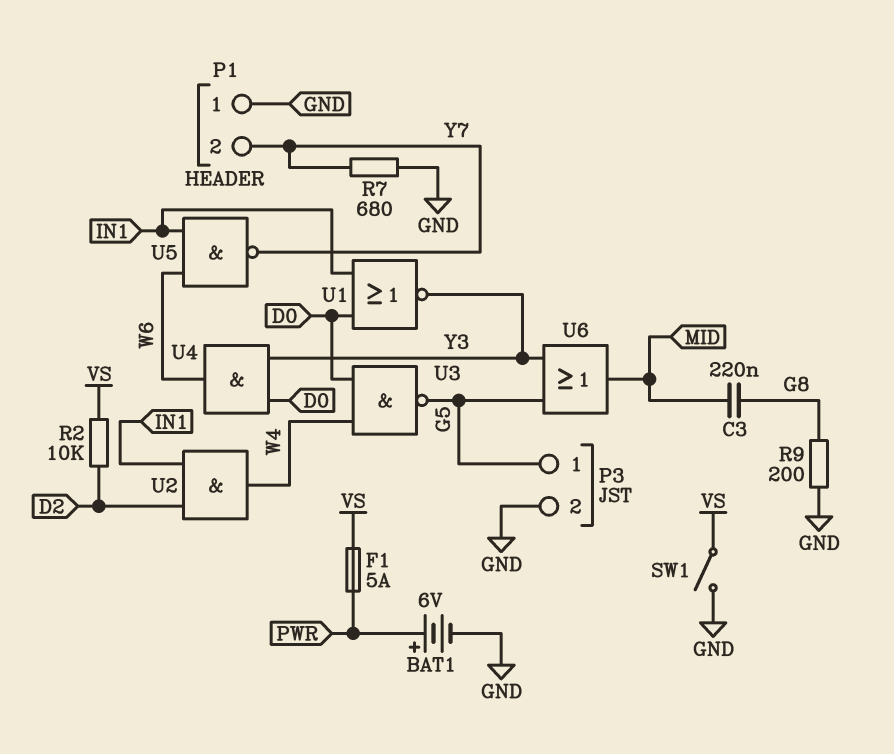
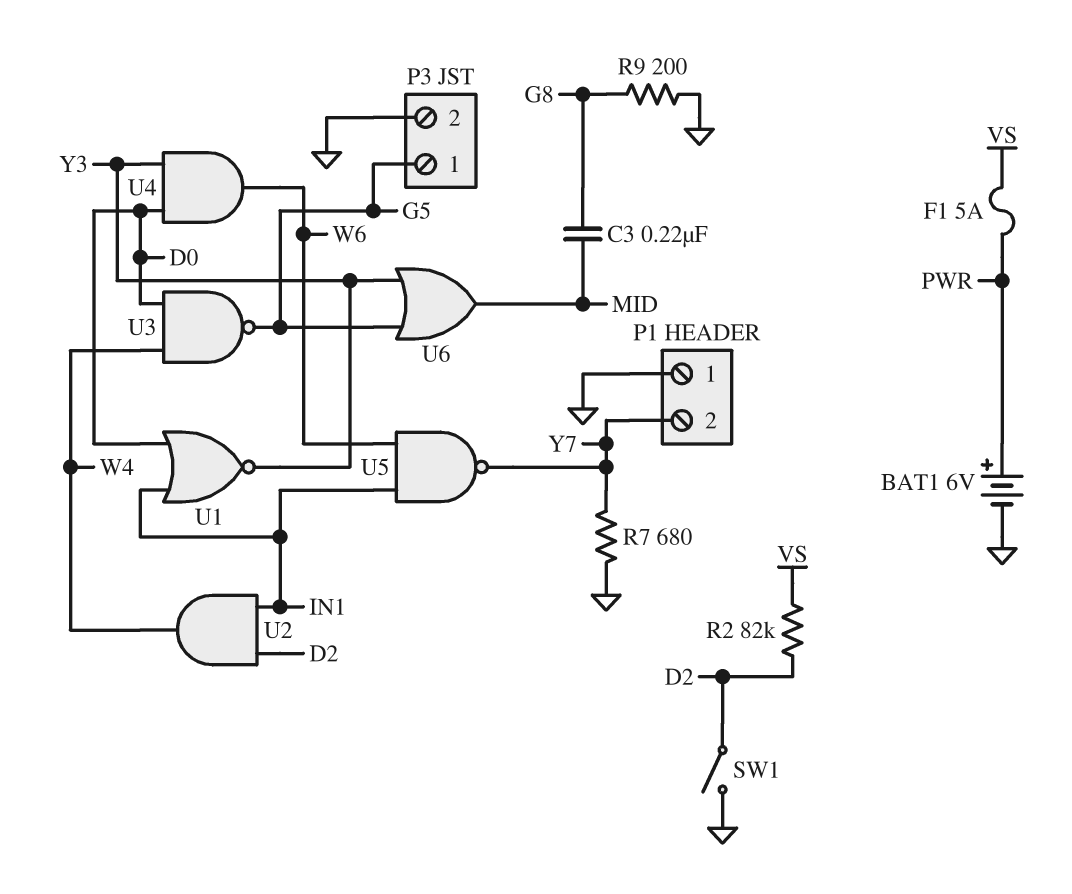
R2: 10k (D2, VS) -> 82k (D2, VS)
SW1: switch (GND, VS) -> switch (D2, GND)

